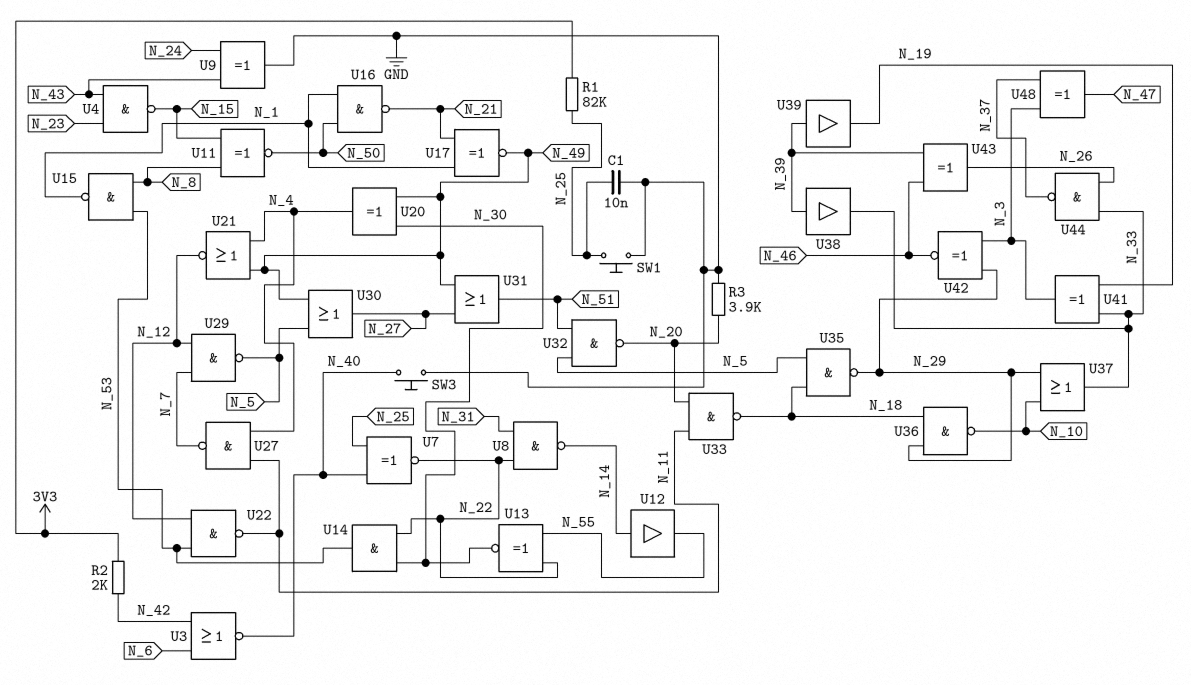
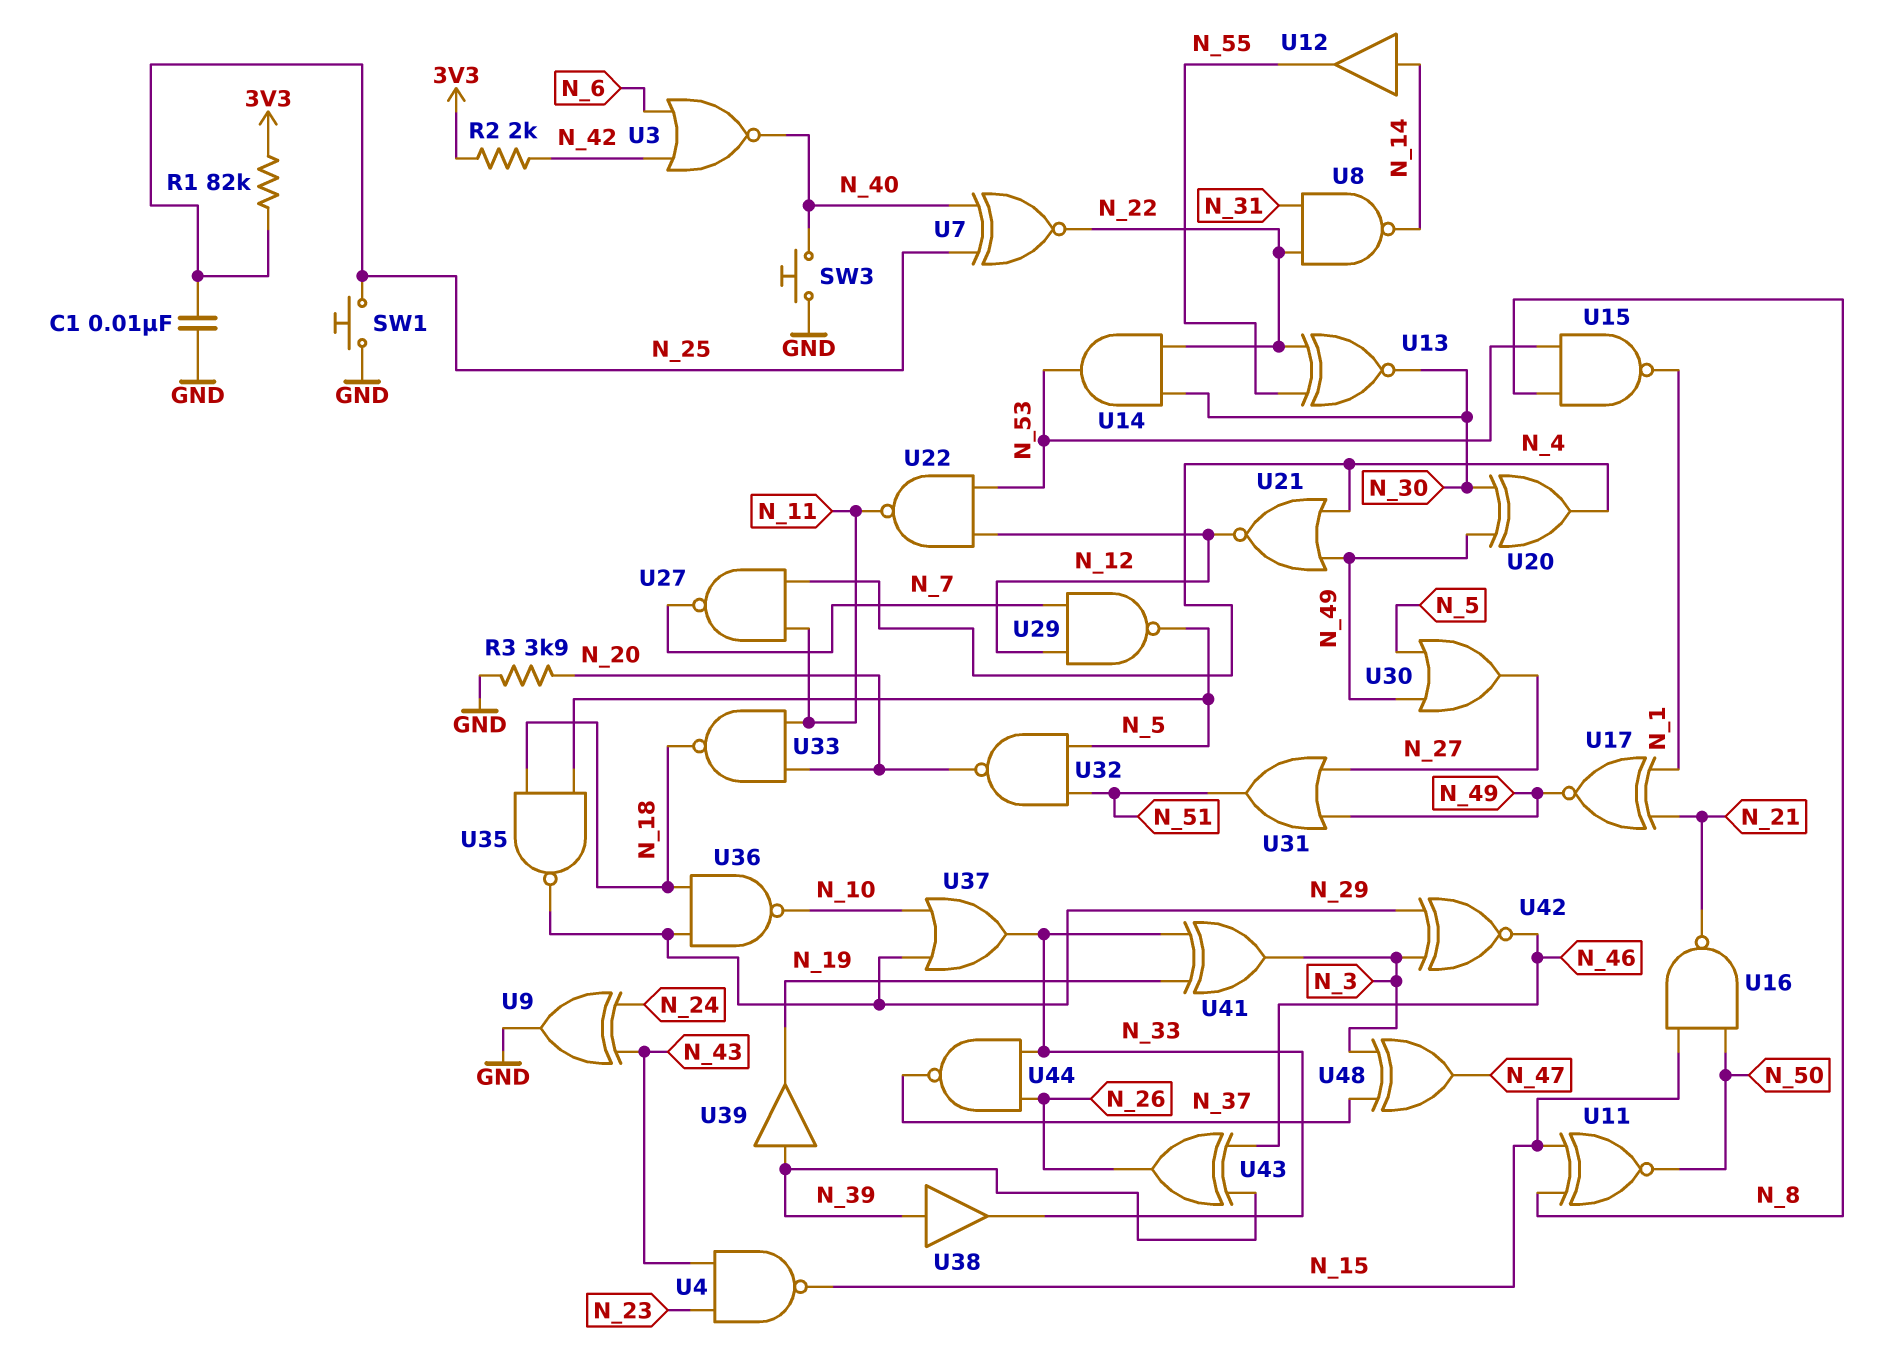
U16: NAND (in N_1, in N_50, out N_21) -> NAND (in N_15, in N_50, out N_21)

